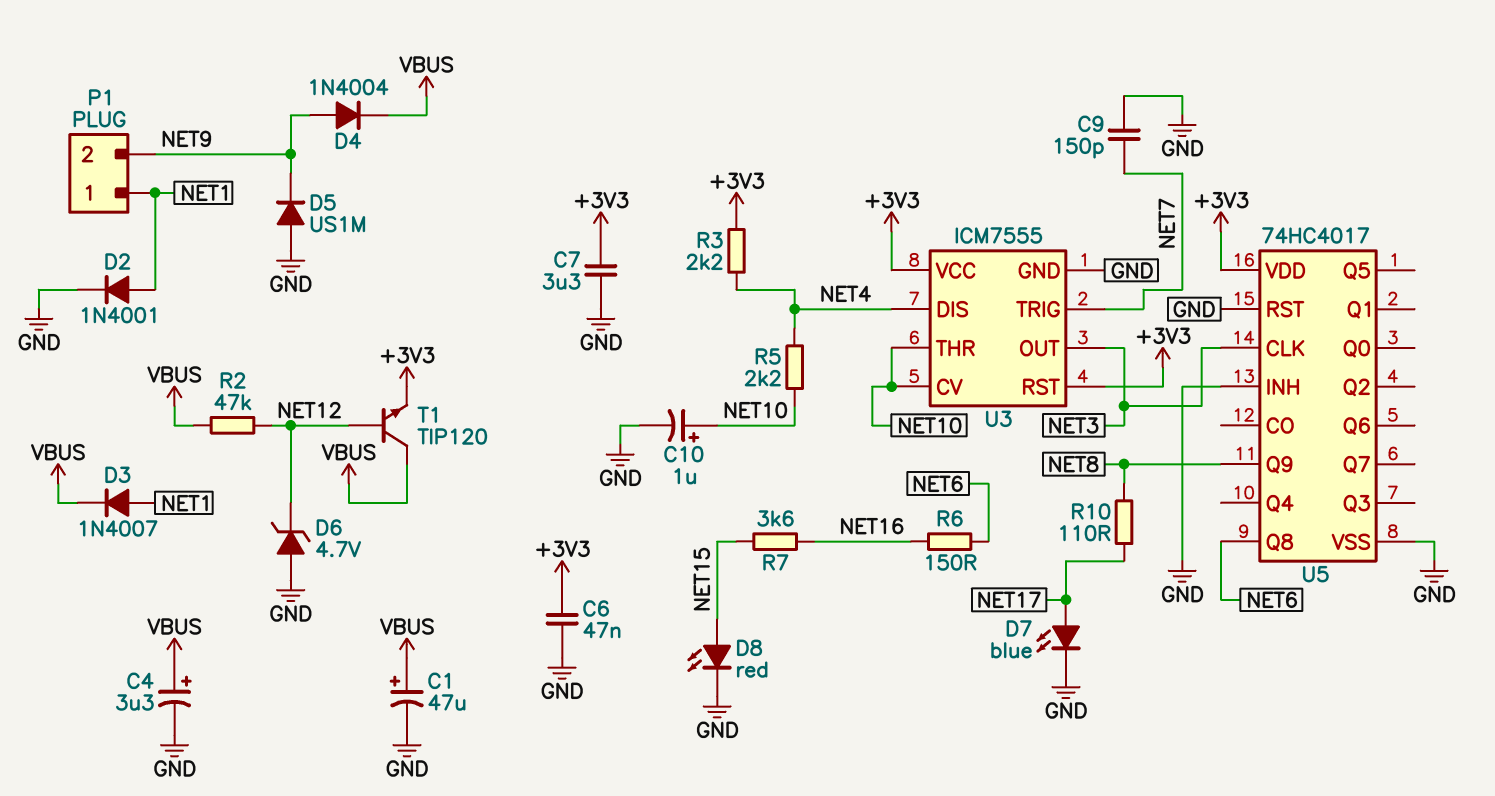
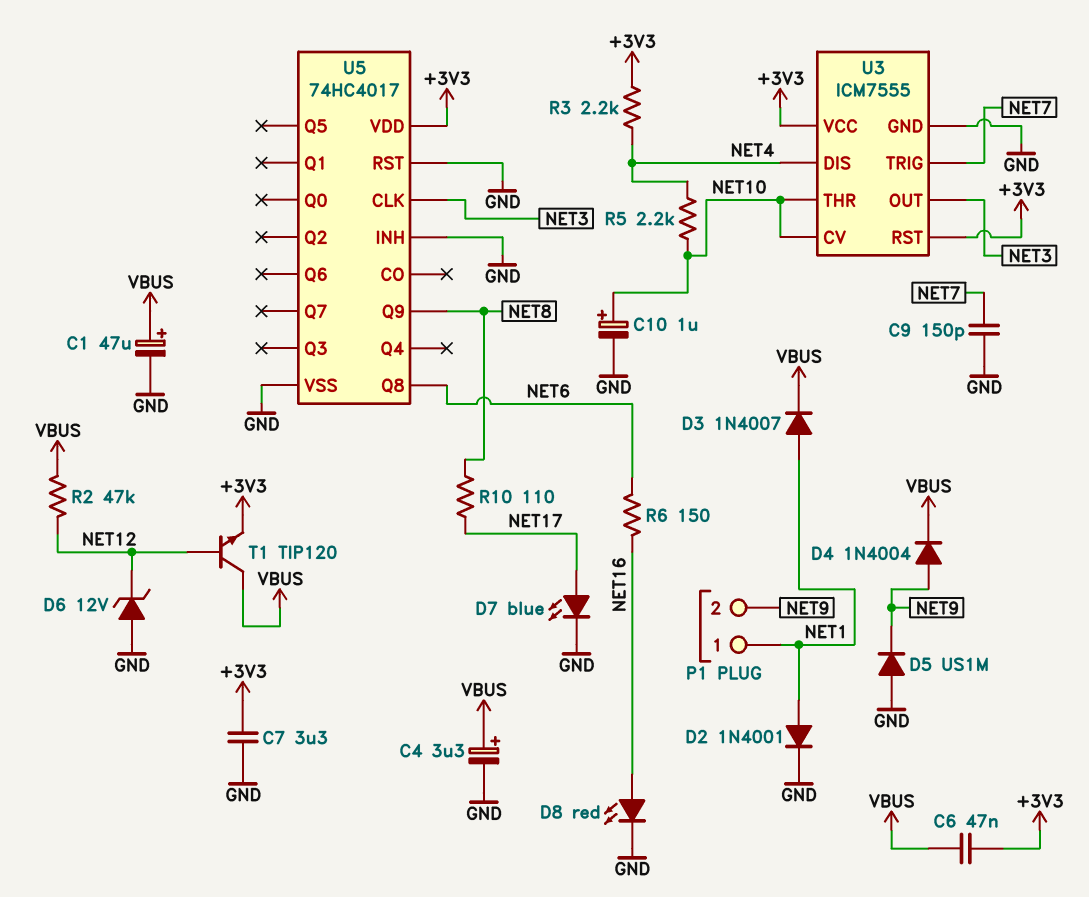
C6: 47nF (+3V3, GND) -> 47nF (+3V3, VBUS)
D6: zener 4.7V (A GND, K NET12) -> zener 12V (A GND, K NET12)
D8: LED red (A NET15, K GND) -> LED red (A NET16, K GND)
R7: 3.6k (NET15, NET16) -> none

